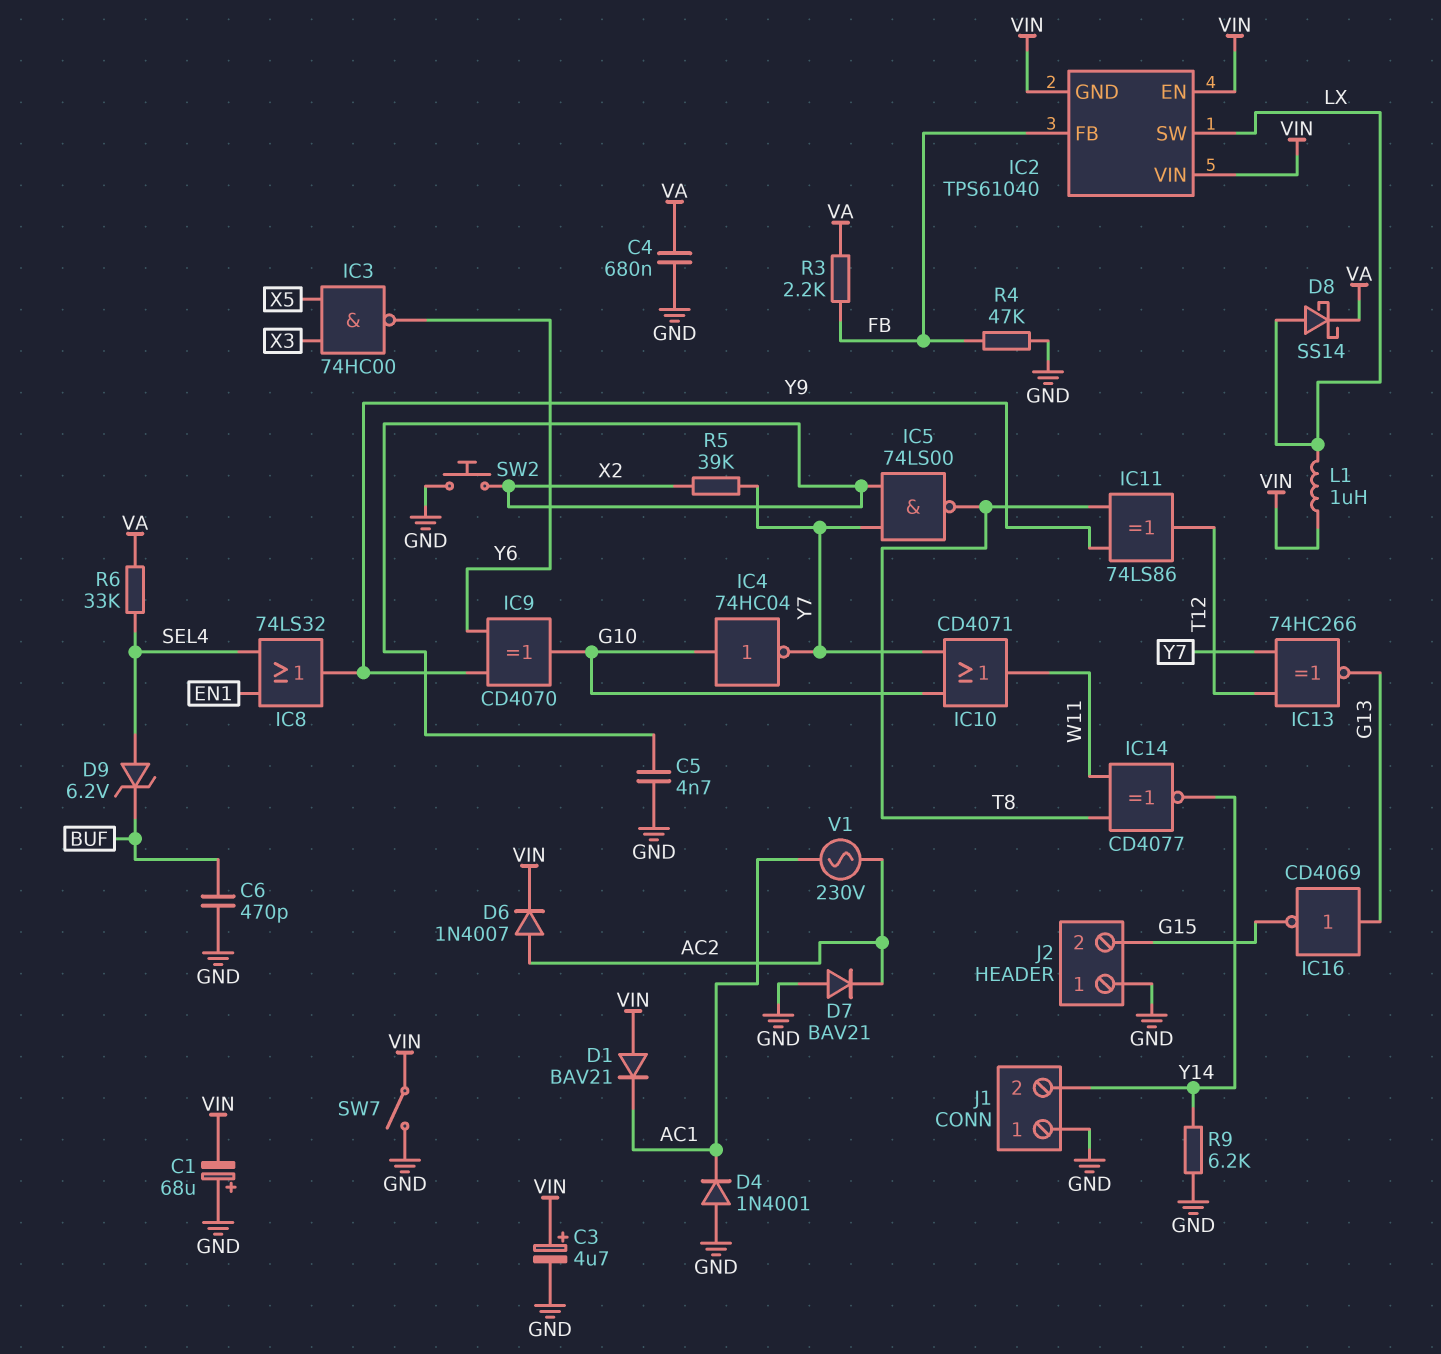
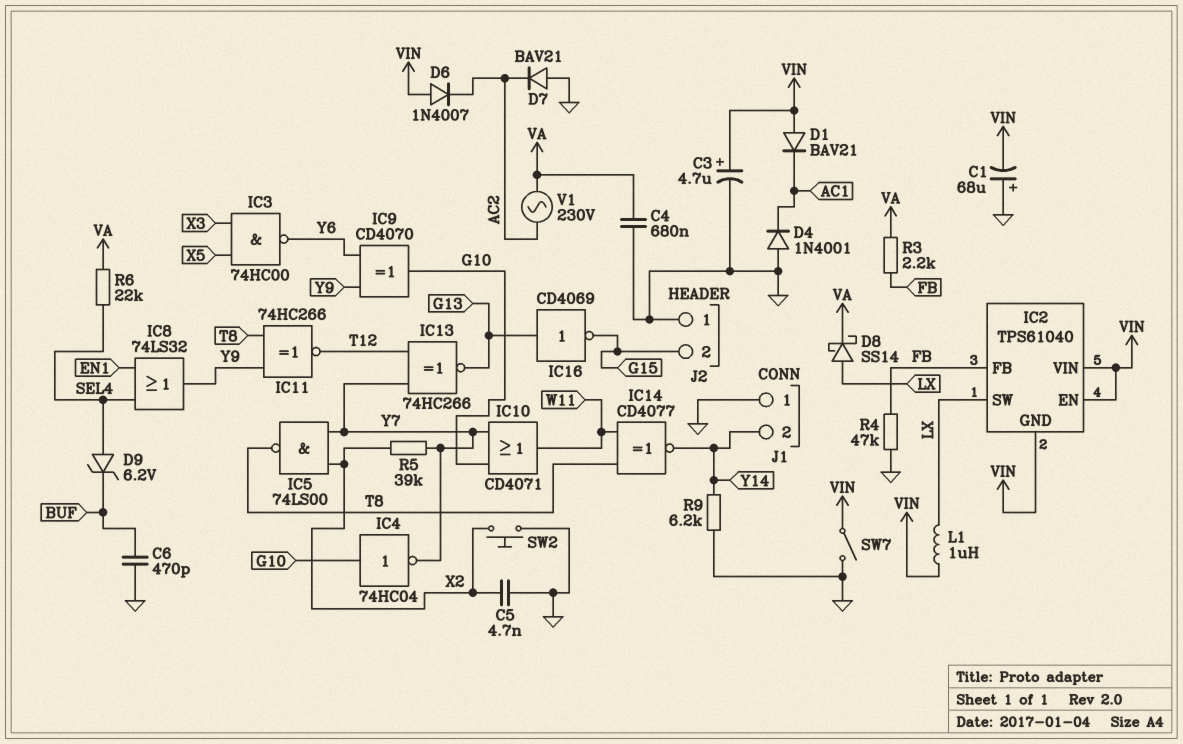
D6: diode 1N4007 (A AC2, K VIN) -> diode 1N4007 (A VIN, K AC2)
IC11: XOR 74LS86 (in T8, in Y9, out T12) -> XNOR 74HC266 (in T8, in Y9, out T12)
R6: 33k (SEL4, VA) -> 22k (SEL4, VA)
V1: AC 230V (AC1, AC2) -> AC 230V (AC2, VA)

